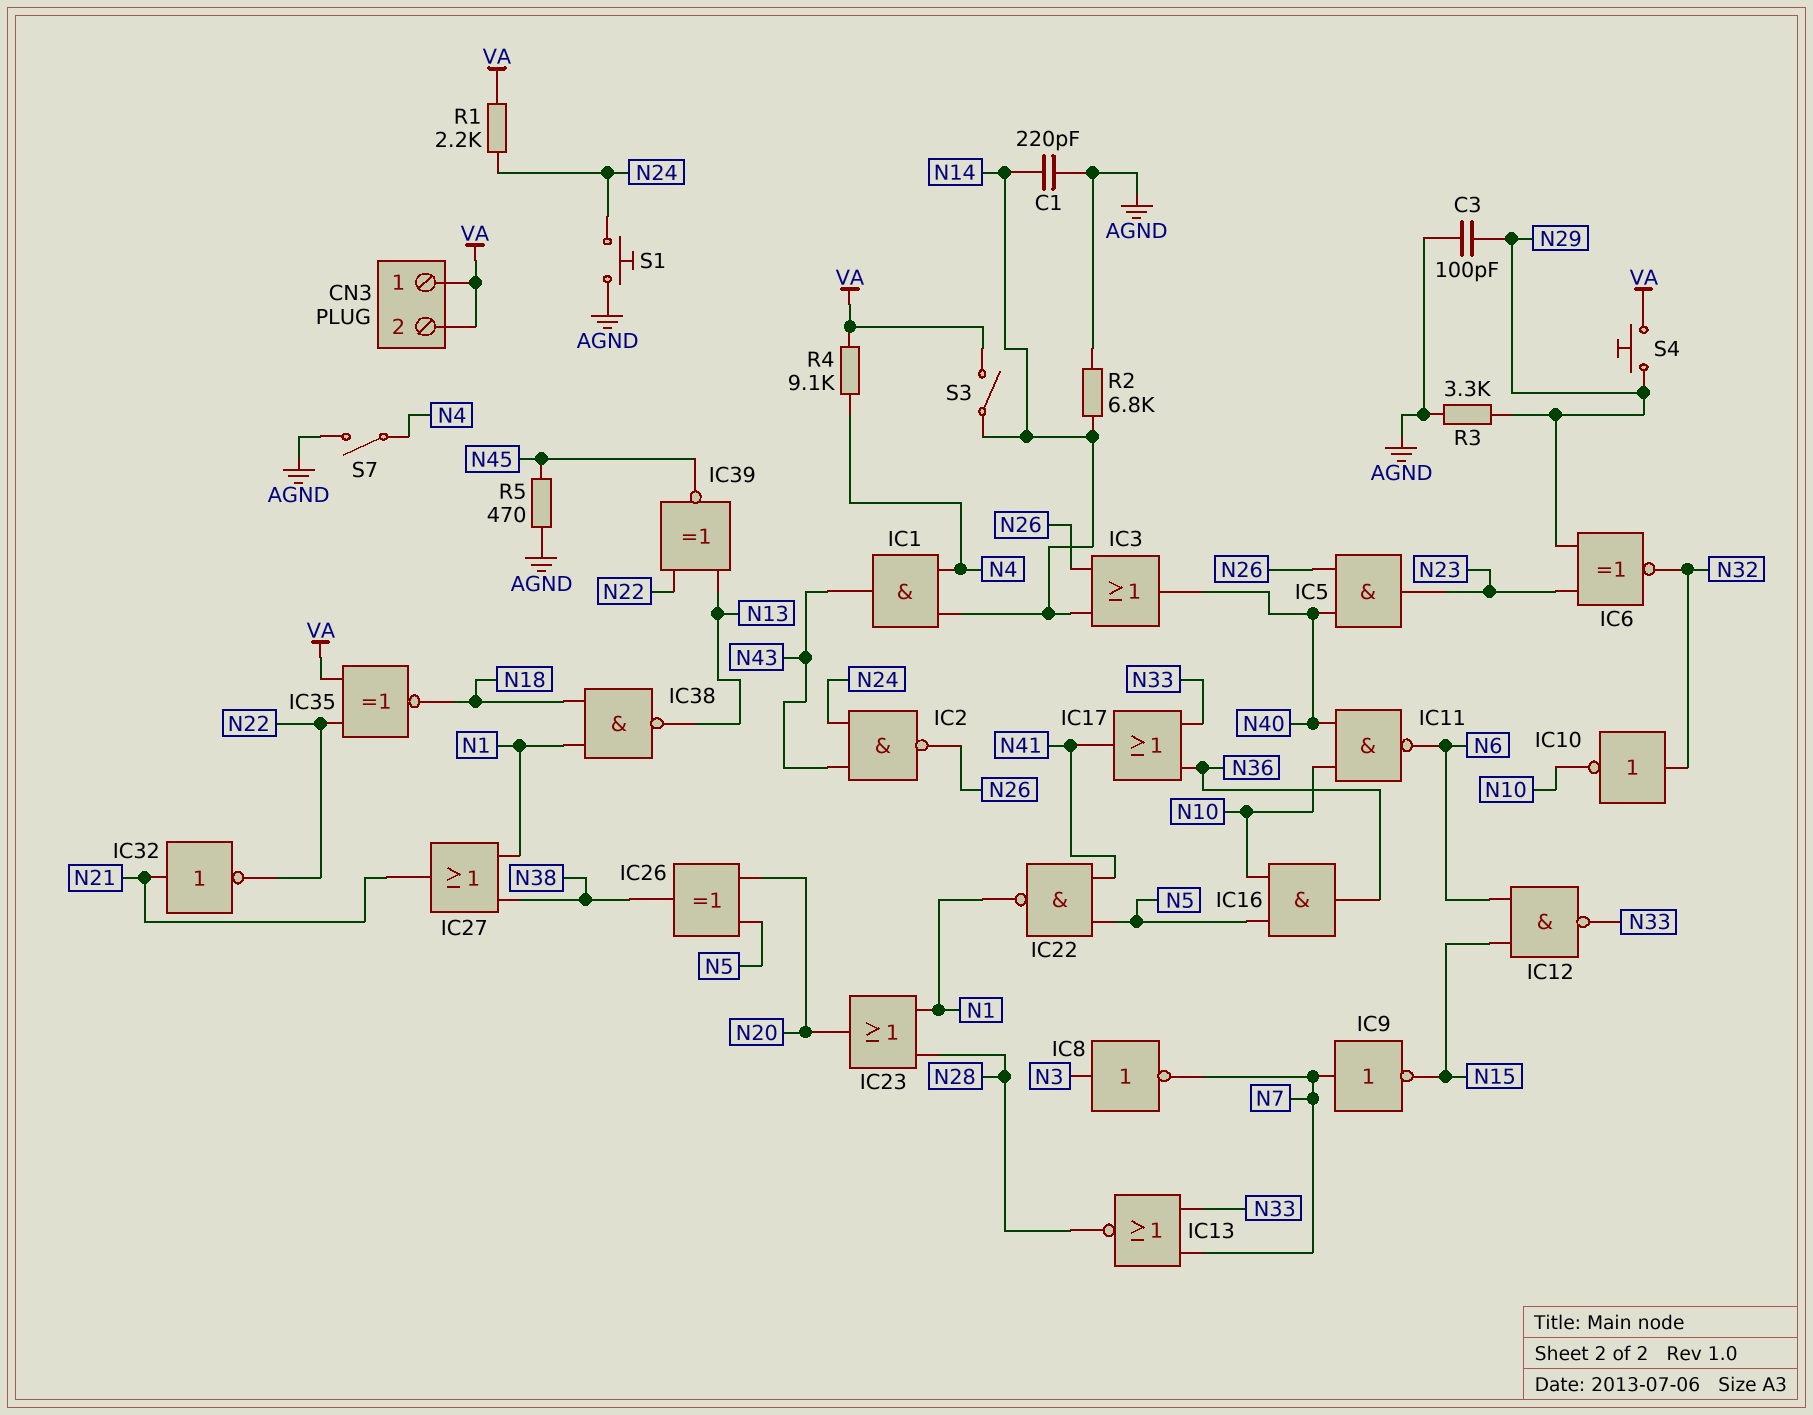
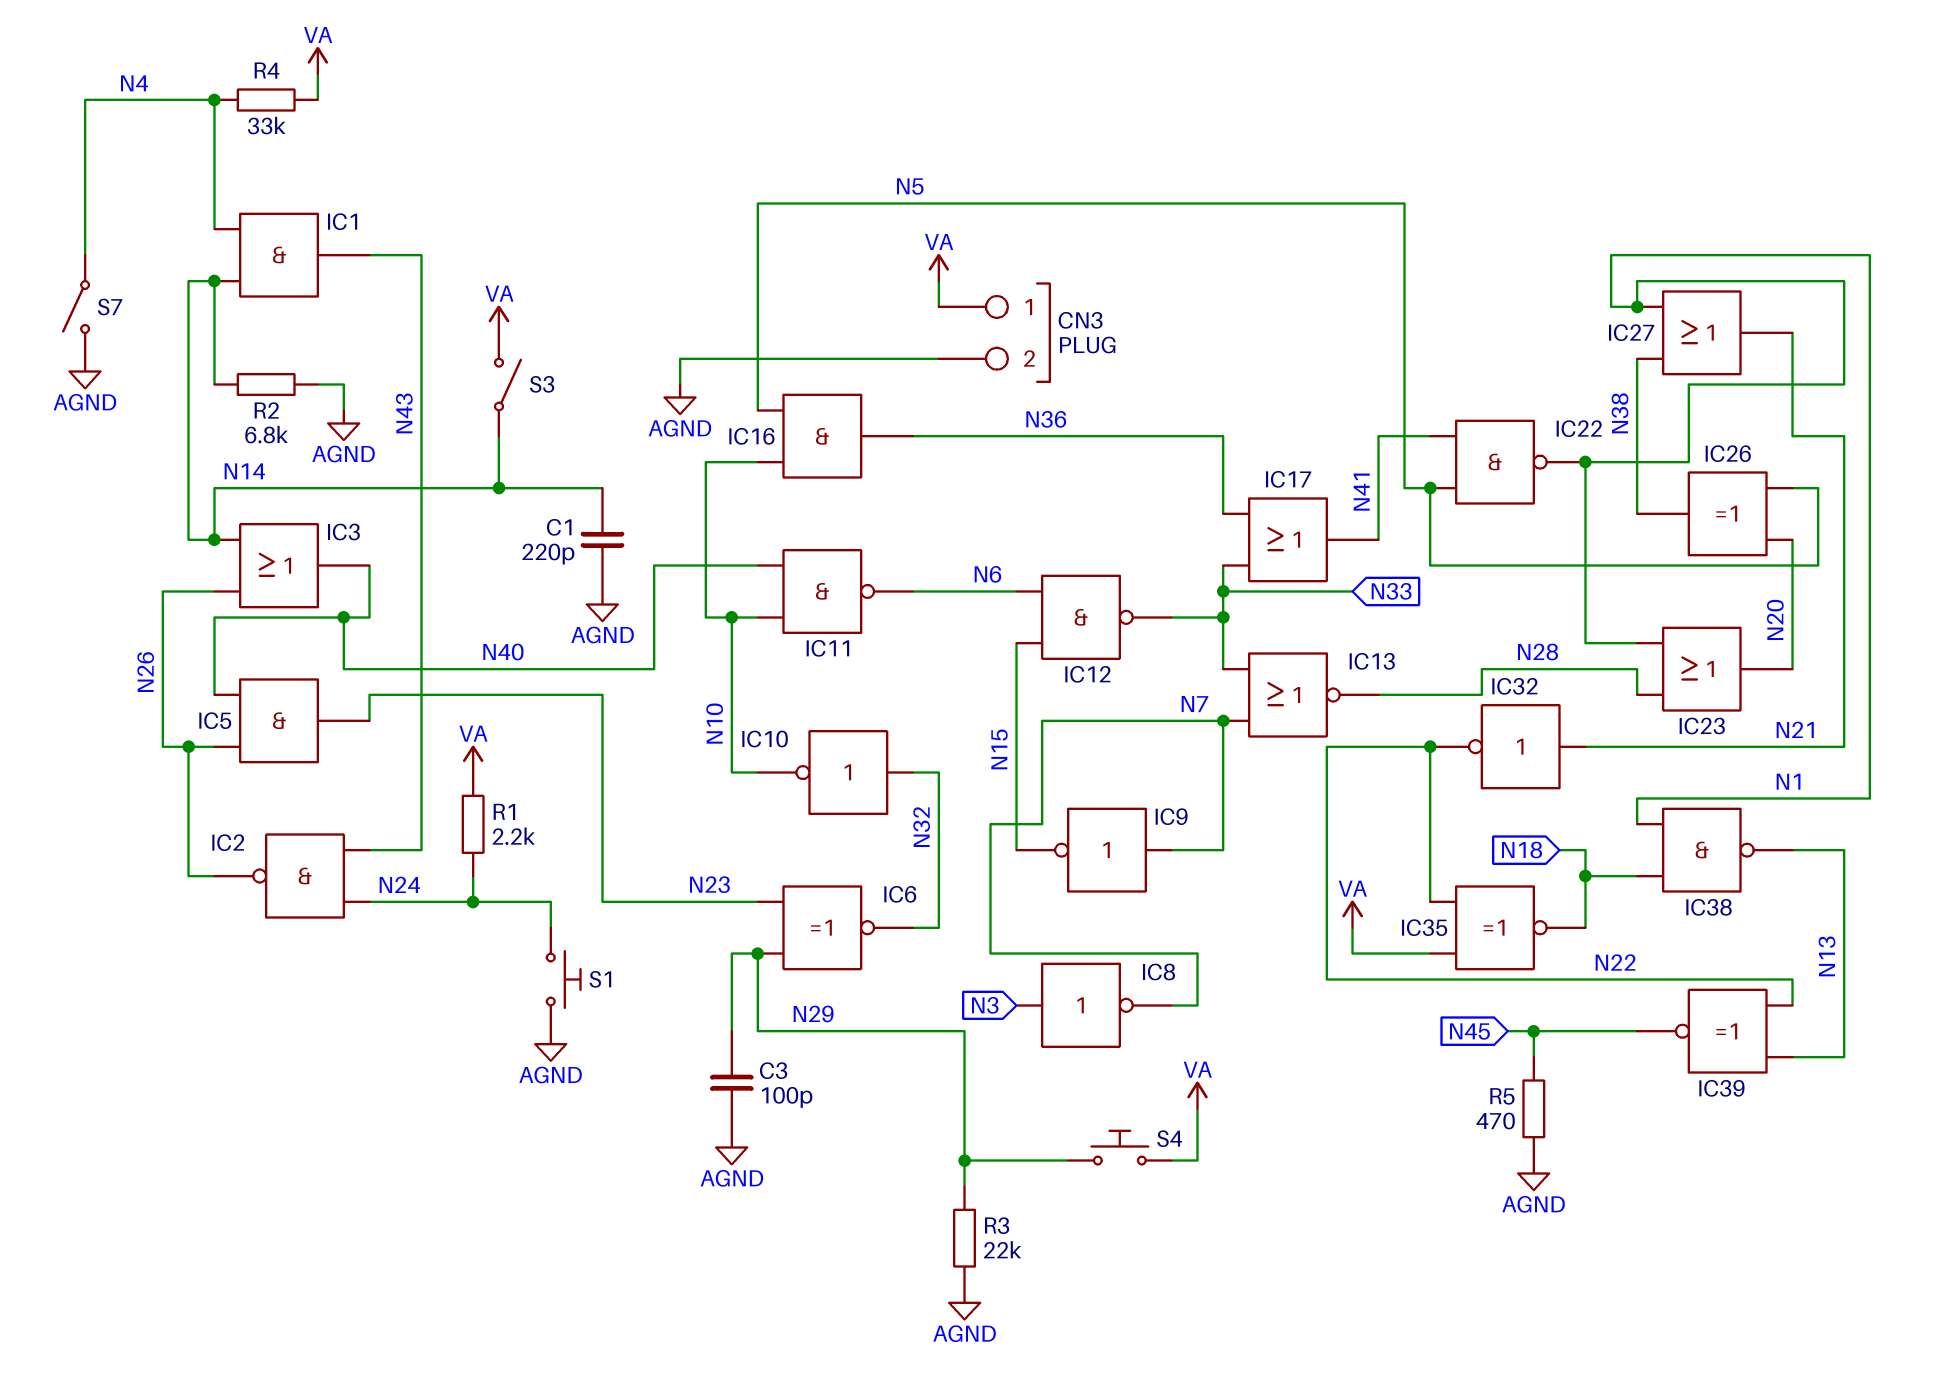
CN3 pin 2: VA -> AGND
R3: 3.3k (AGND, N29) -> 22k (AGND, N29)
R4: 9.1k (N4, VA) -> 33k (N4, VA)

